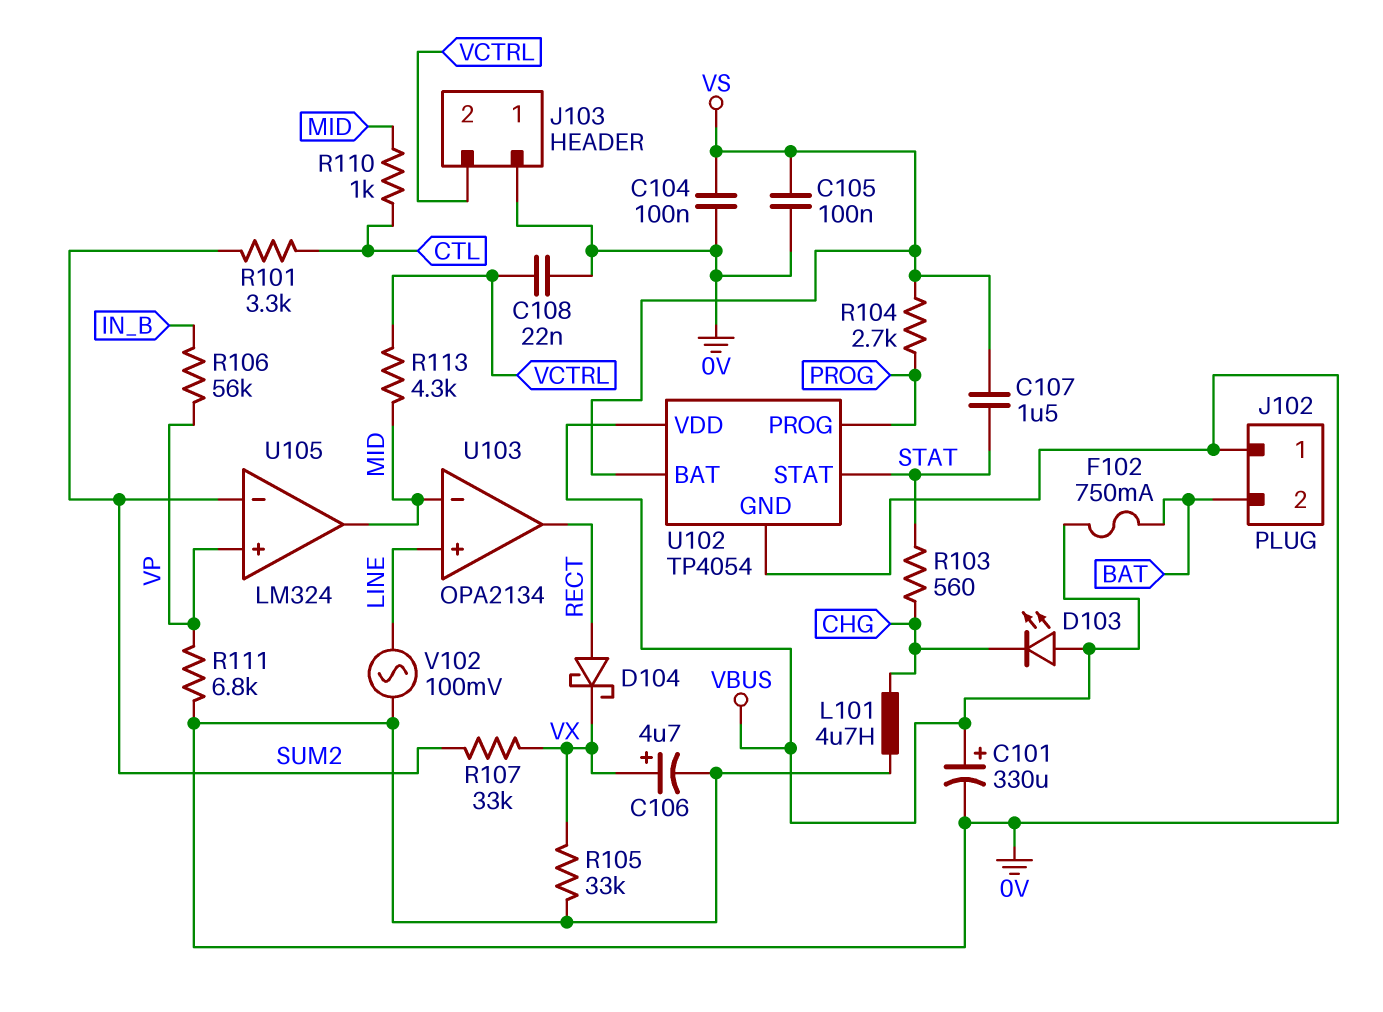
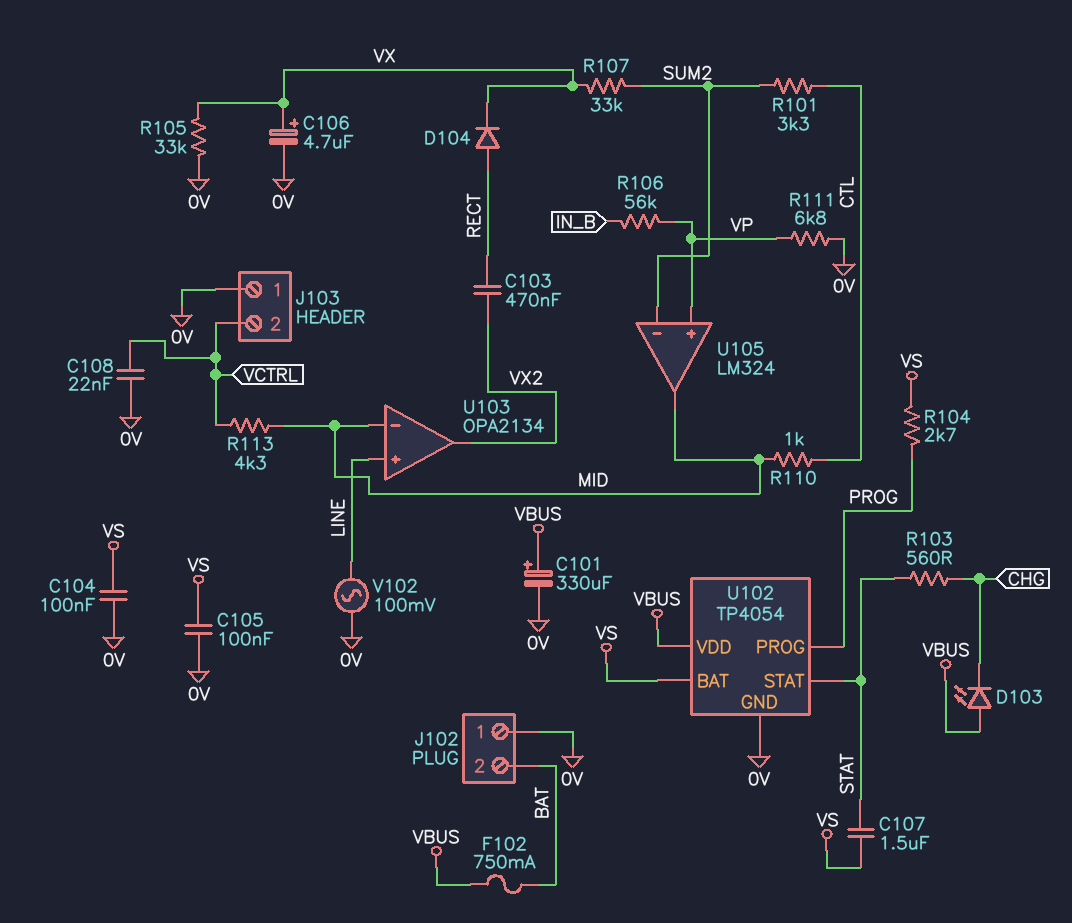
C103: none -> 470nF (RECT, VX2)
D104: schottky (A RECT, K VX) -> diode (A RECT, K VX)
L101: 4.7uH (0V, CHG) -> none
U103 pin out: RECT -> VX2

